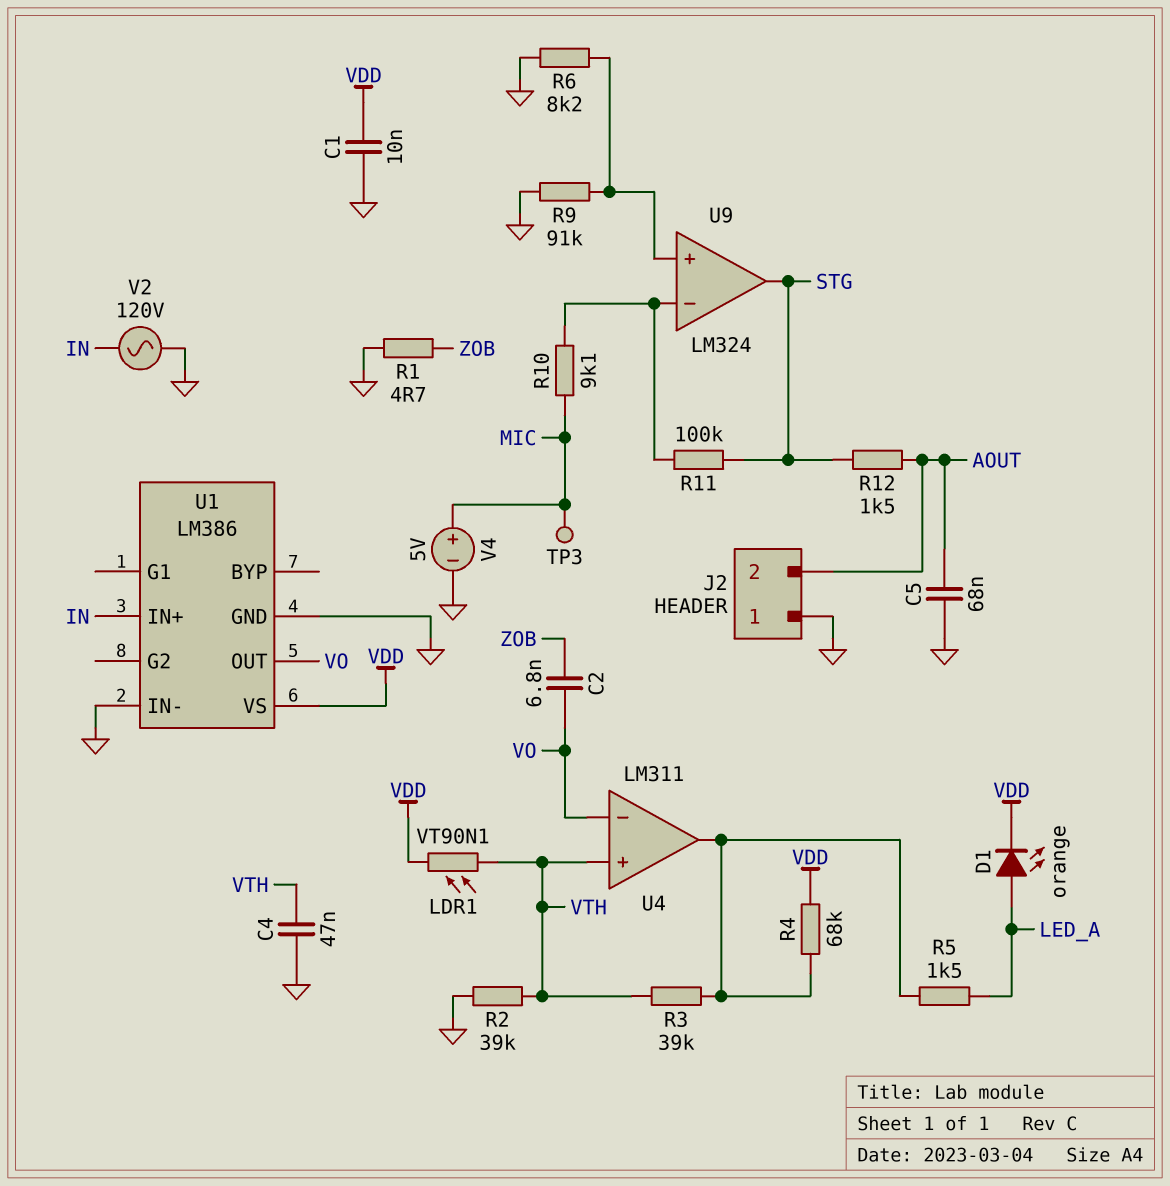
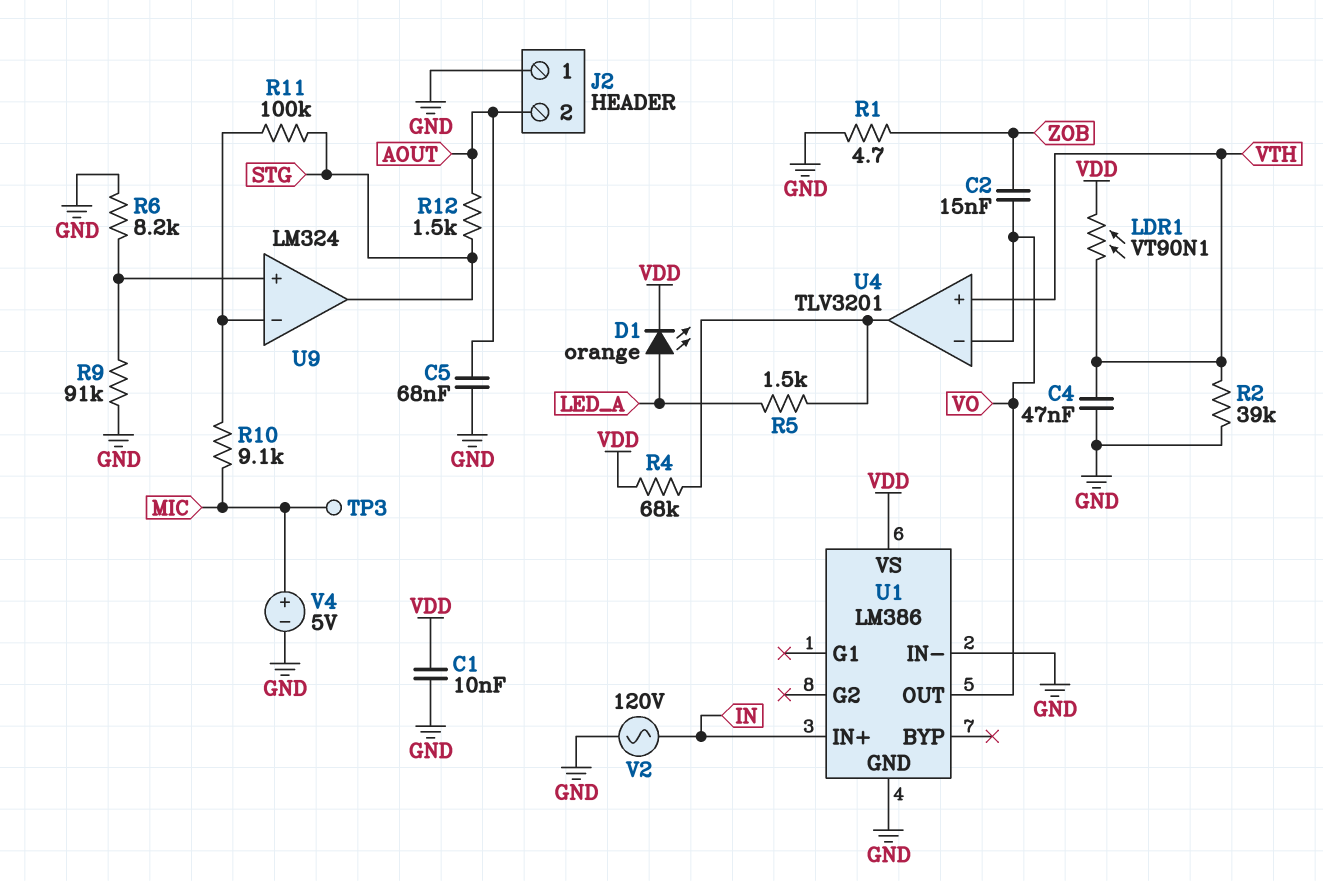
C2: 6.8nF (VO, ZOB) -> 15nF (VO, ZOB)
R3: 39k (U4/out, VTH) -> none
U4: LM311 -> TLV3201

